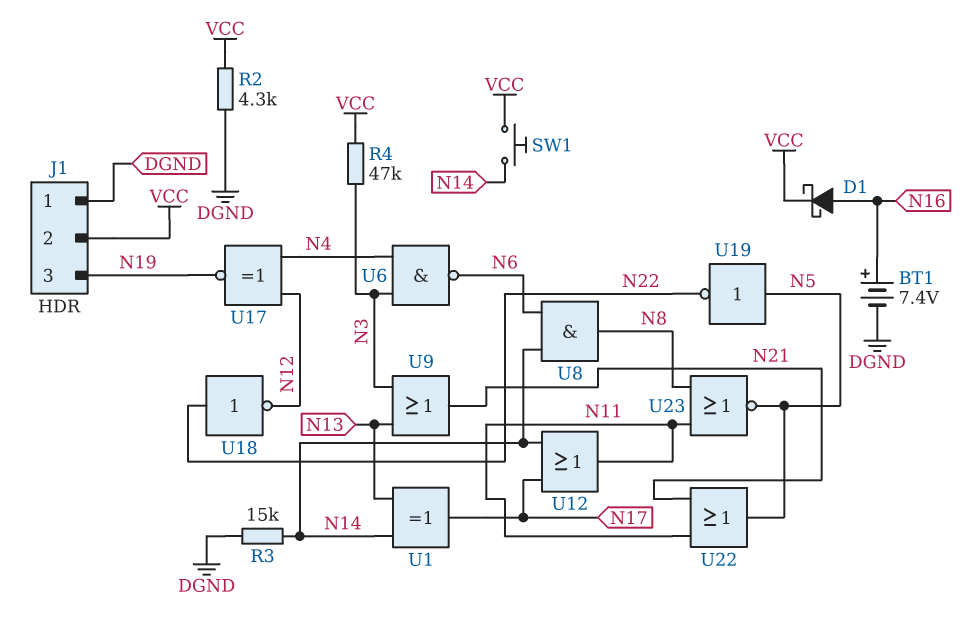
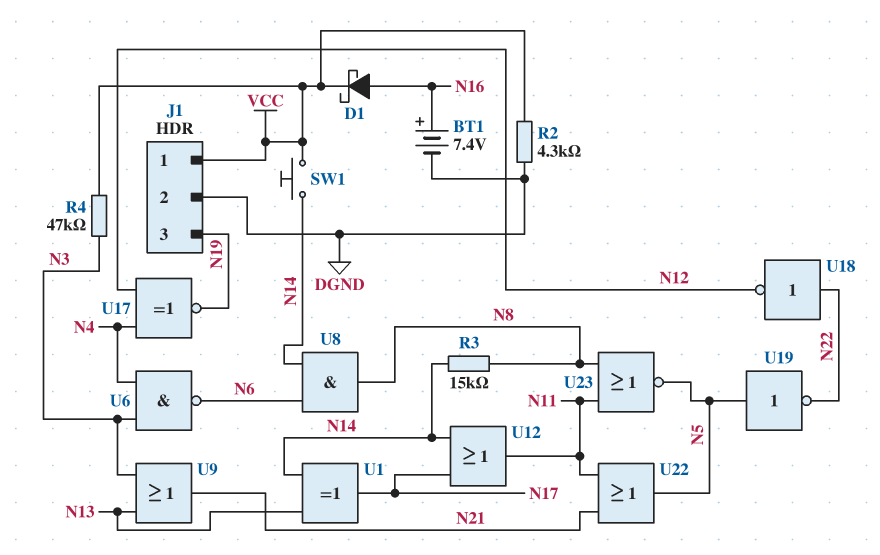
J1 pin 1: DGND -> VCC
J1 pin 2: VCC -> DGND
R3: 15k (DGND, N14) -> 15k (N8, N14)

